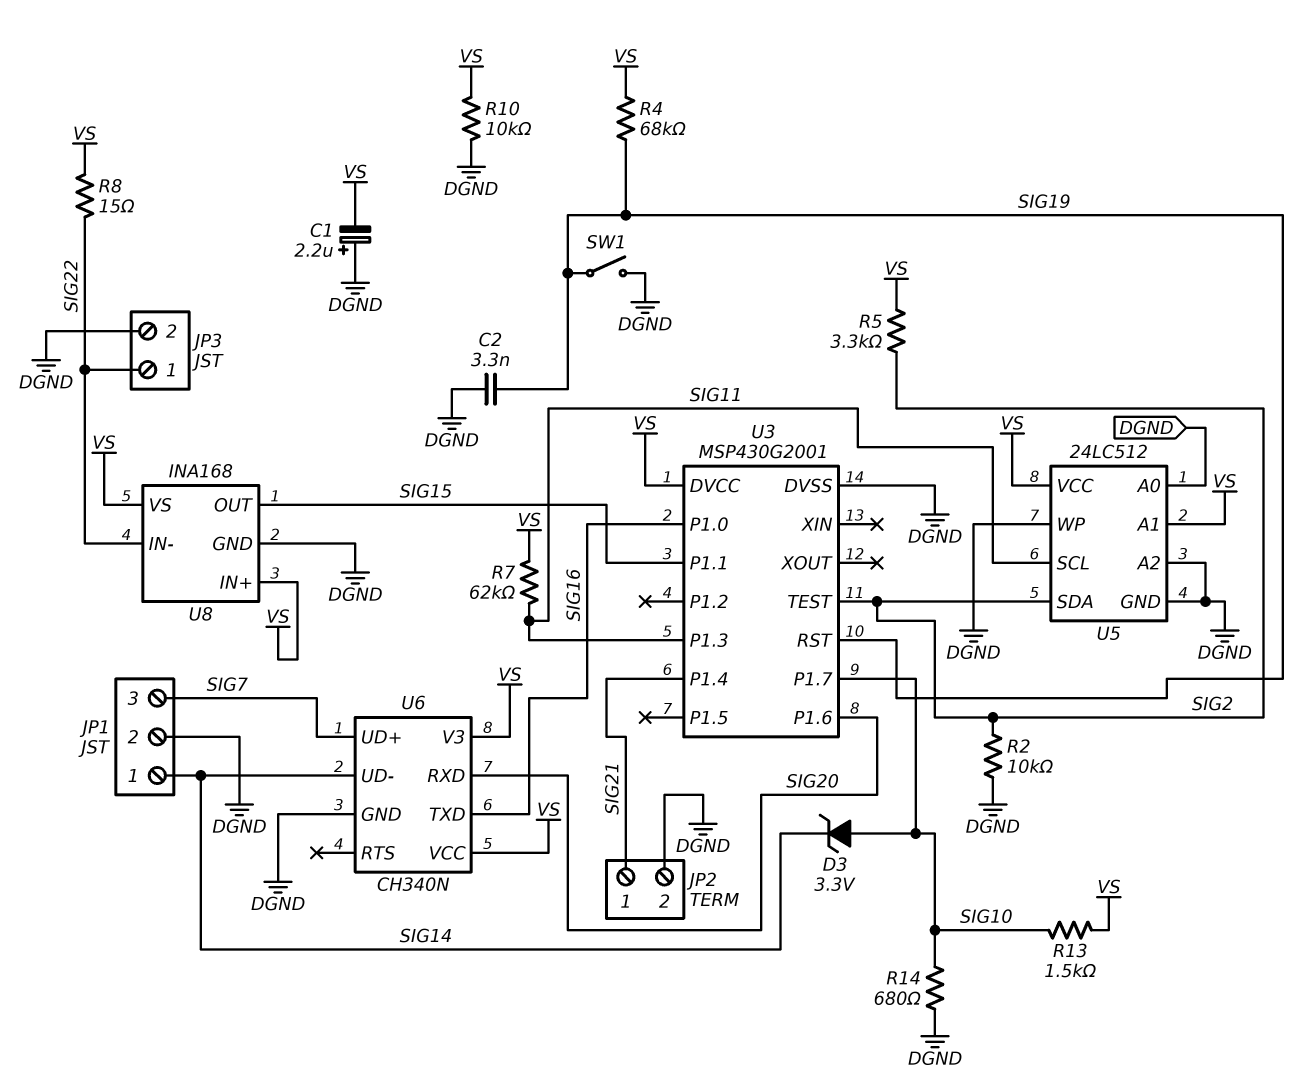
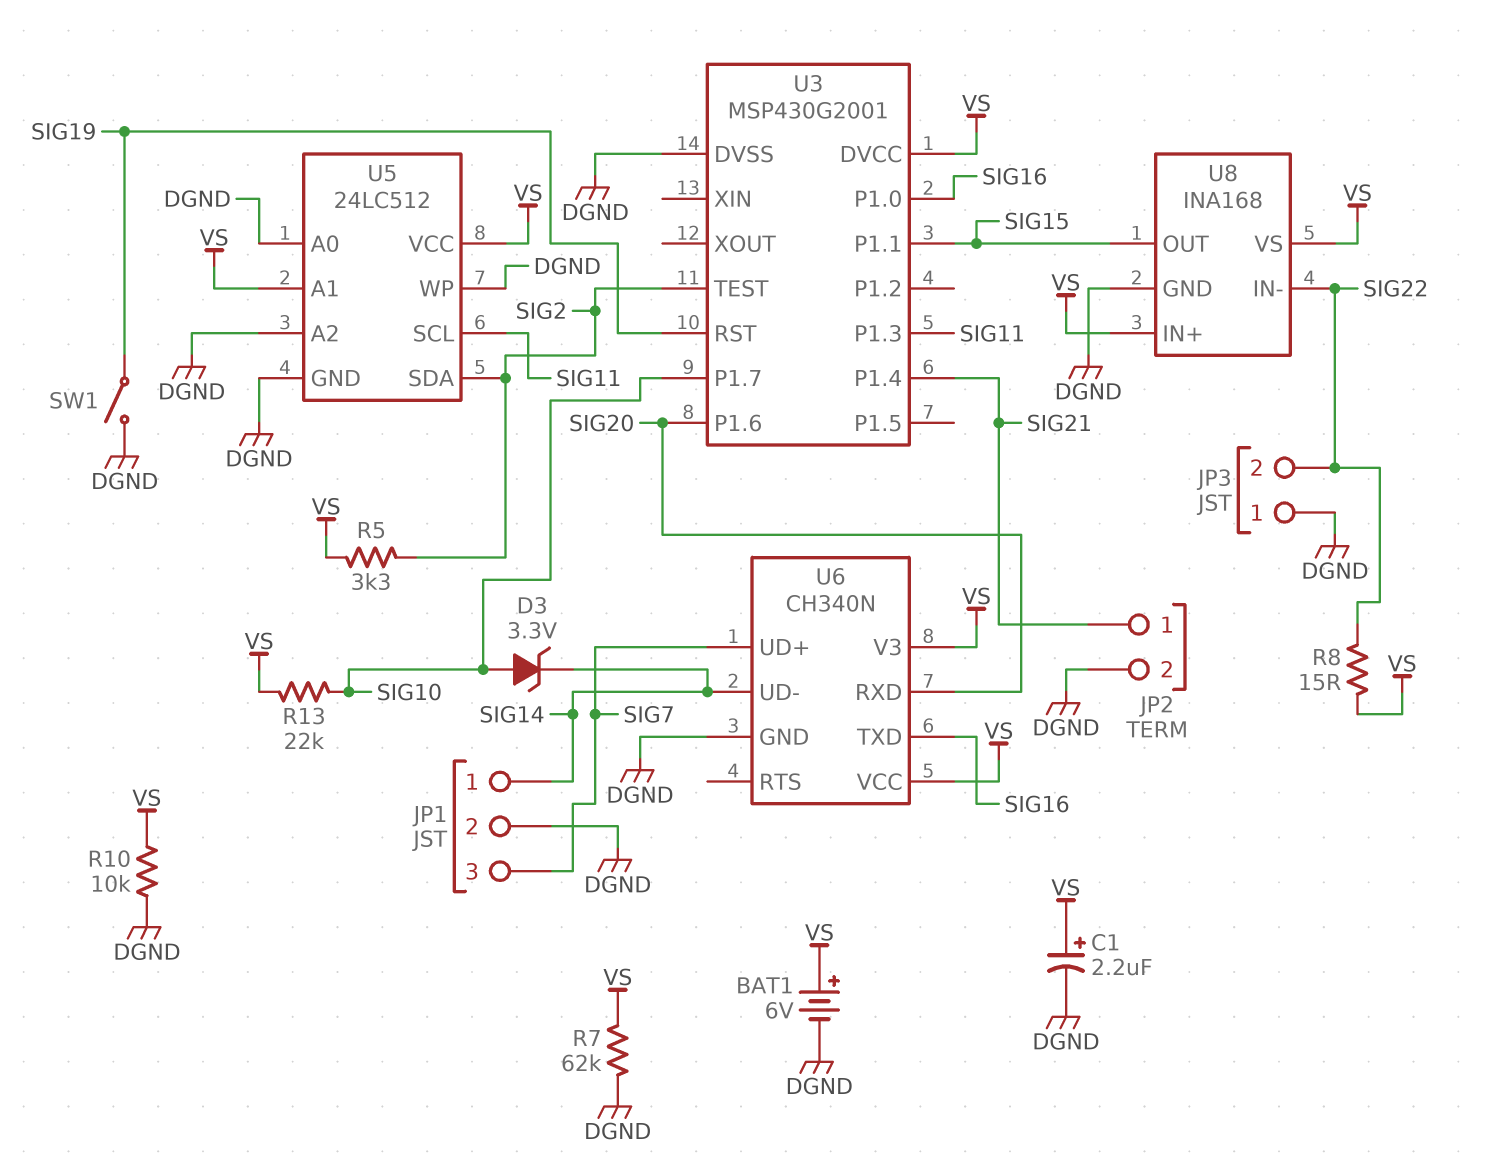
BAT1: none -> 6V (plus VS, minus DGND)
C1: 2.2uF (plus DGND, minus VS) -> 2.2uF (plus VS, minus DGND)
C2: 3.3nF (DGND, SIG19) -> none
JP3 pin 1: SIG22 -> DGND
JP3 pin 2: DGND -> SIG22
R2: 10k (DGND, SIG2) -> none
R4: 68k (SIG19, VS) -> none
R7: 62k (SIG11, VS) -> 62k (DGND, VS)
R13: 1.5k (SIG10, VS) -> 22k (SIG10, VS)
R14: 680 (DGND, SIG10) -> none

